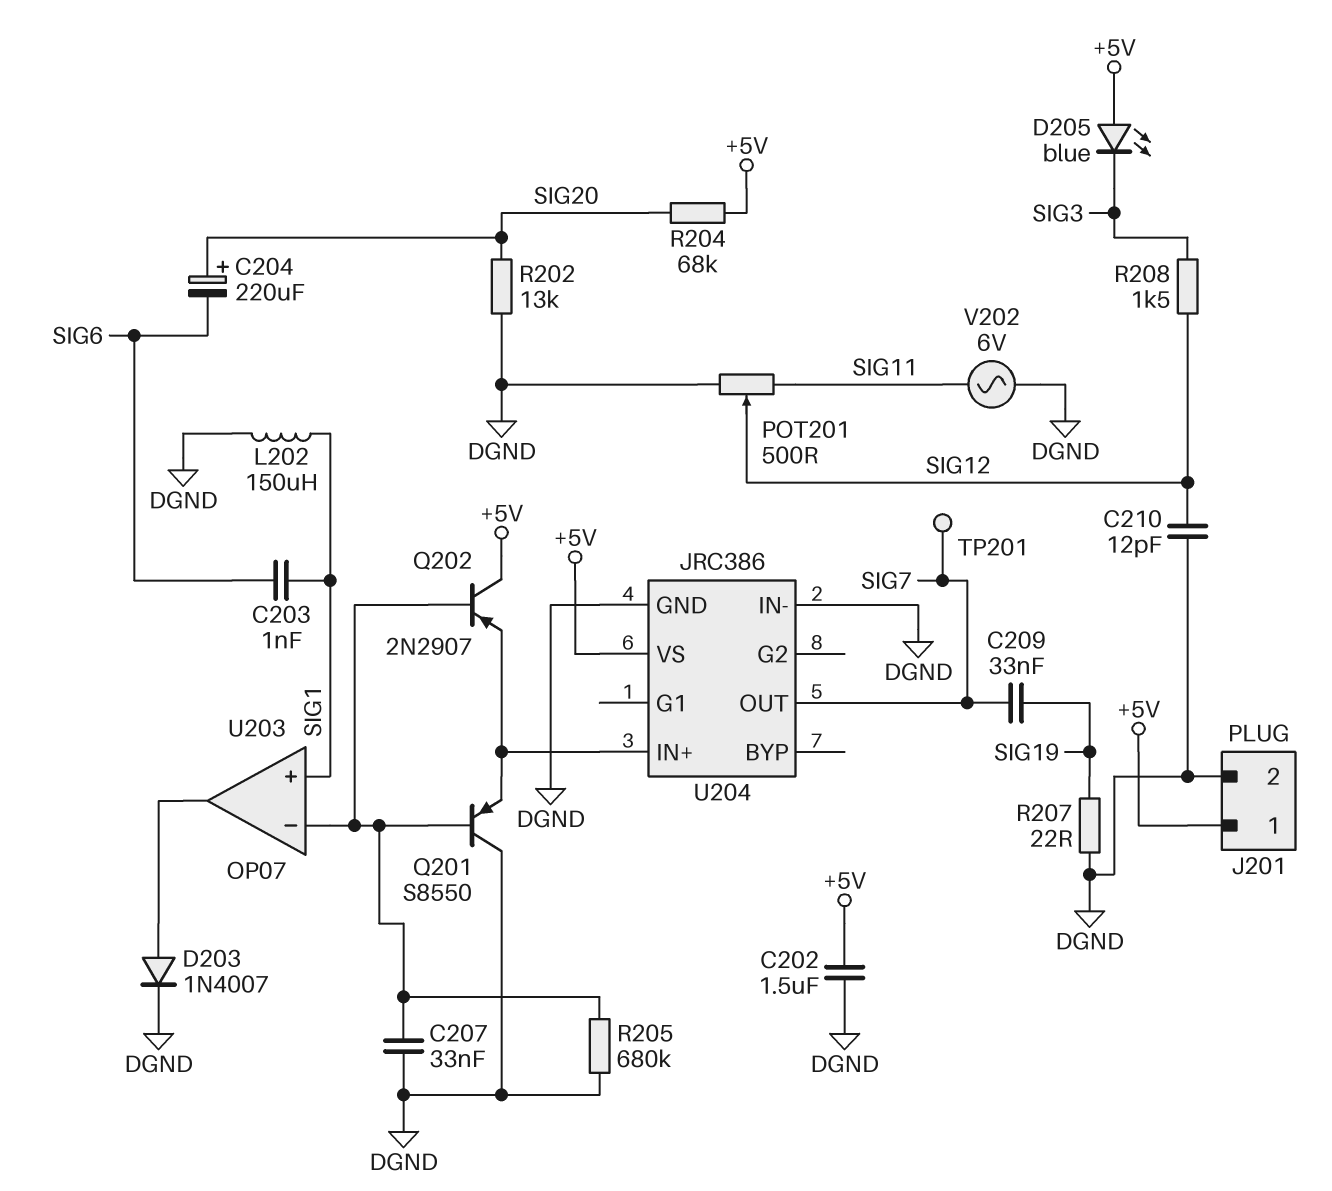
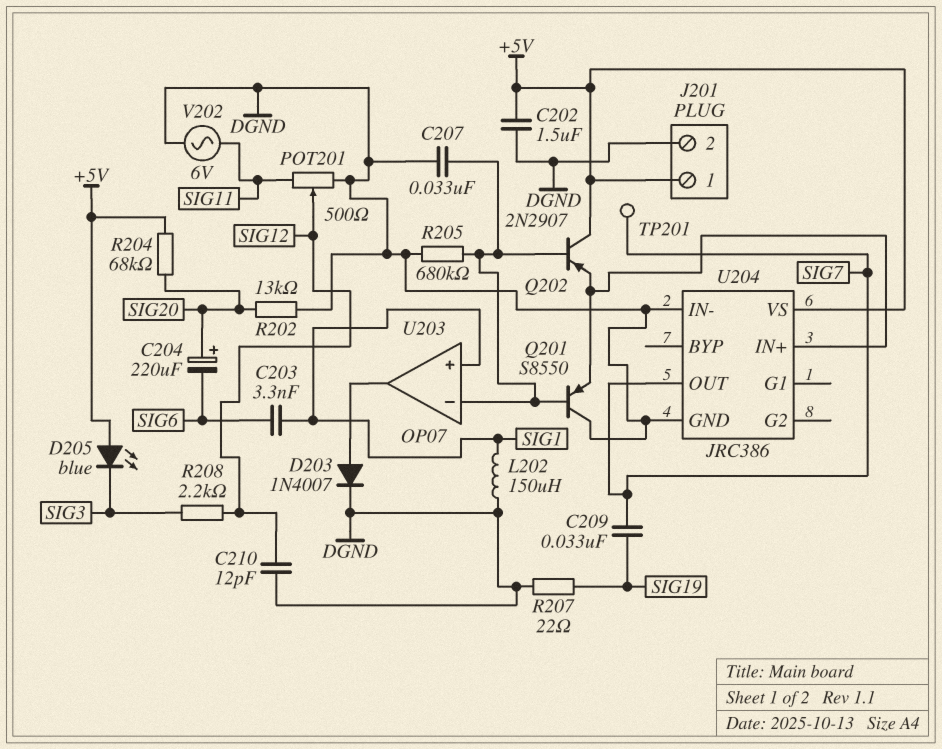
C203: 1nF (SIG1, SIG6) -> 3.3nF (SIG1, SIG6)
R208: 1.5k (SIG3, SIG12) -> 2.2k (SIG3, SIG12)

